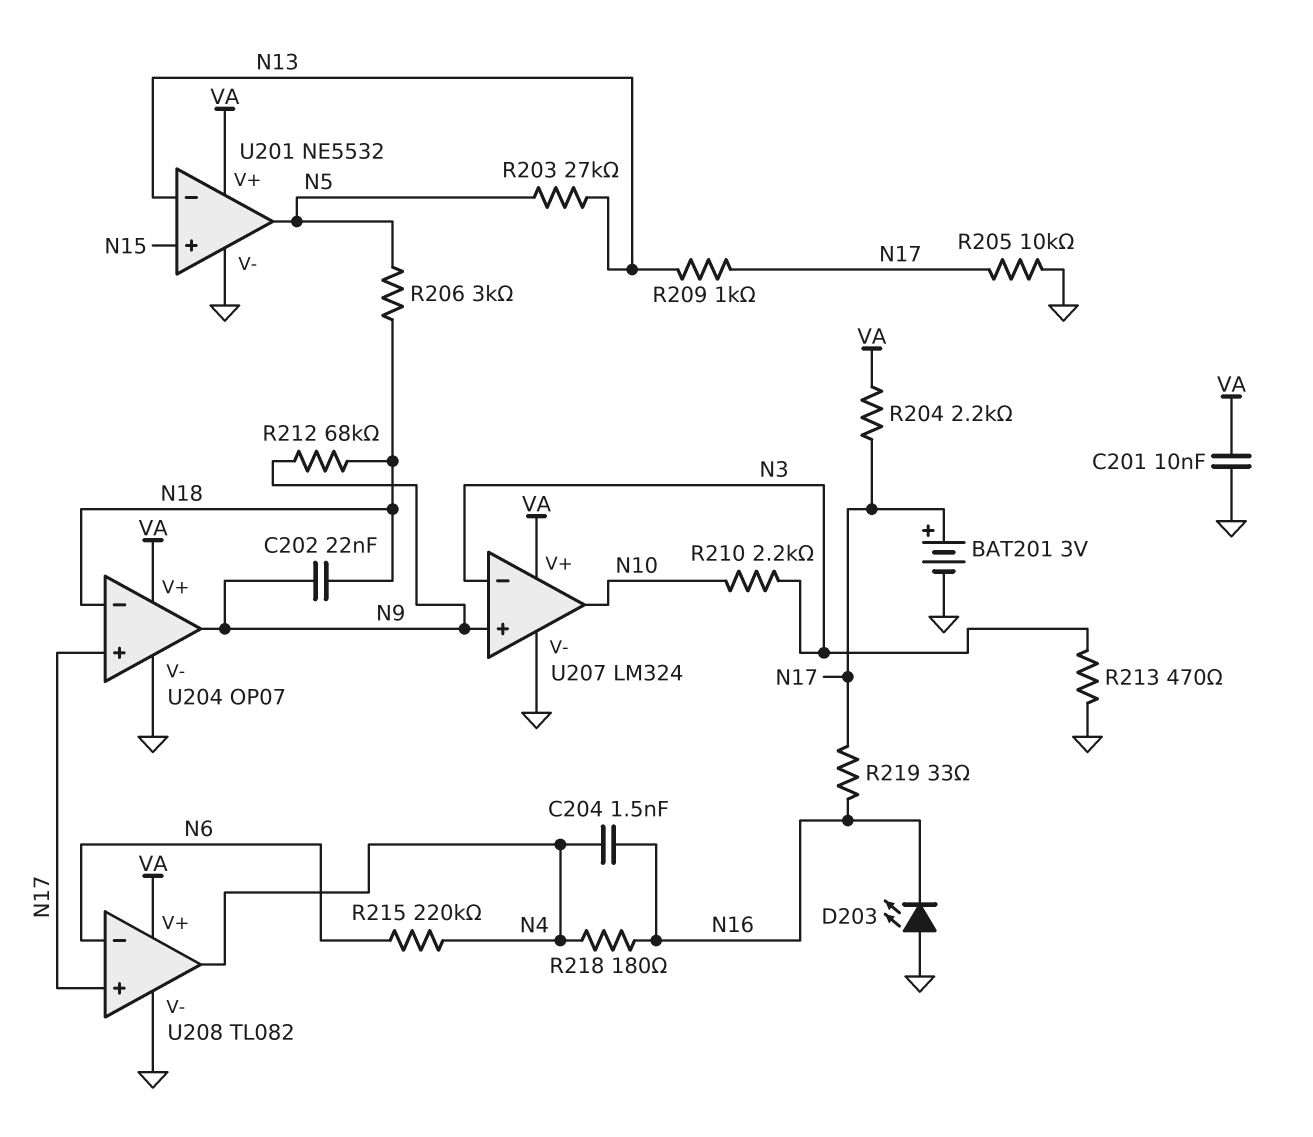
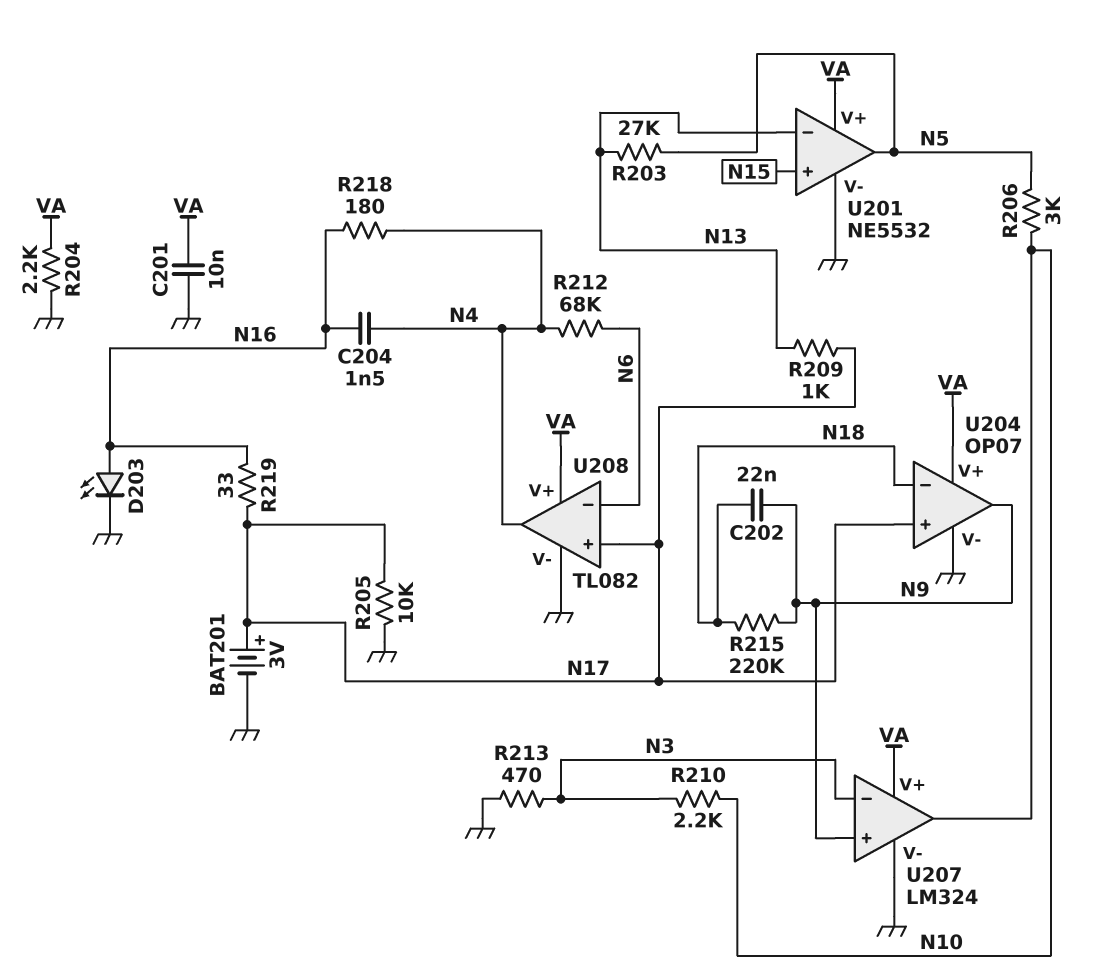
D203: LED (A GND, K N16) -> LED (A N16, K GND)
R204: 2.2k (N17, VA) -> 2.2k (GND, VA)
R206: 3k (N5, N18) -> 3k (N5, N10)
R212: 68k (N9, N18) -> 68k (N4, N6)
R215: 220k (N4, N6) -> 220k (N9, N18)

